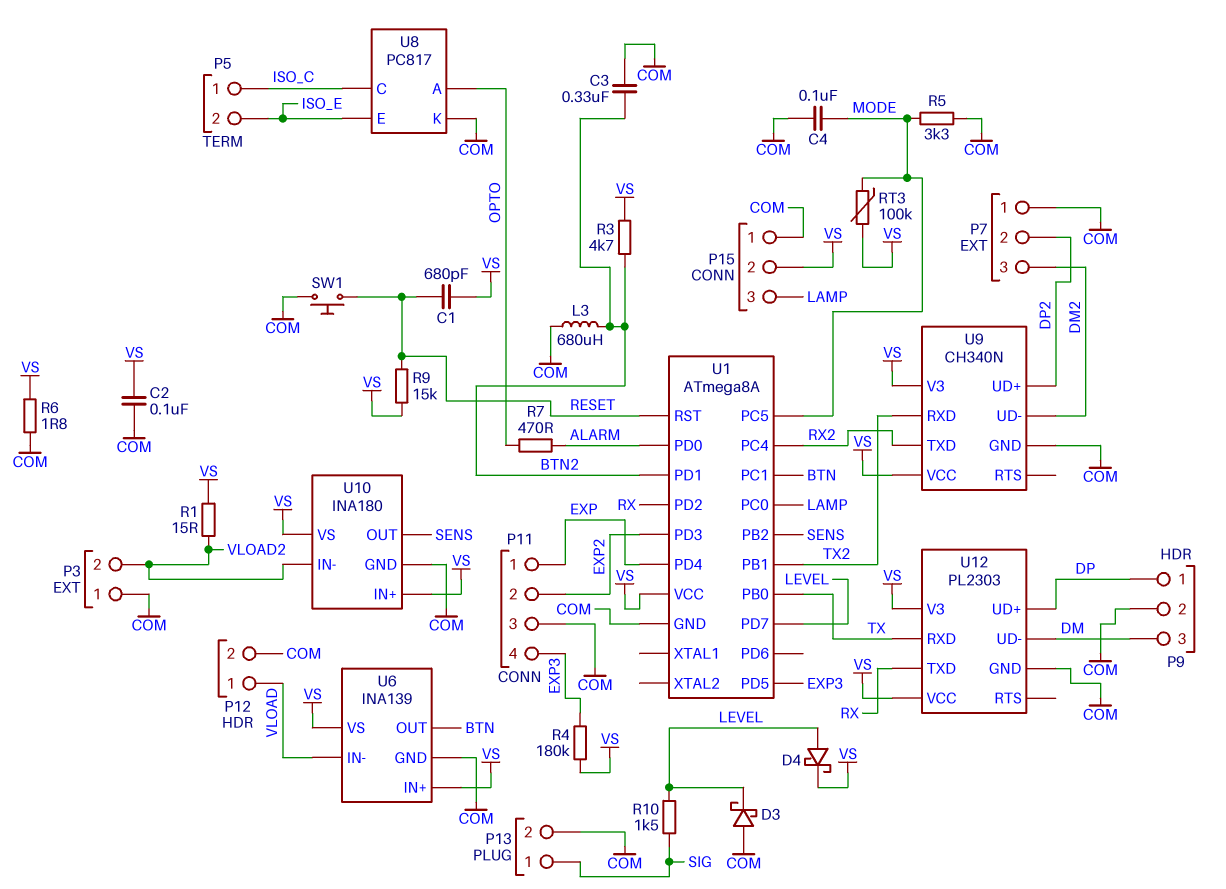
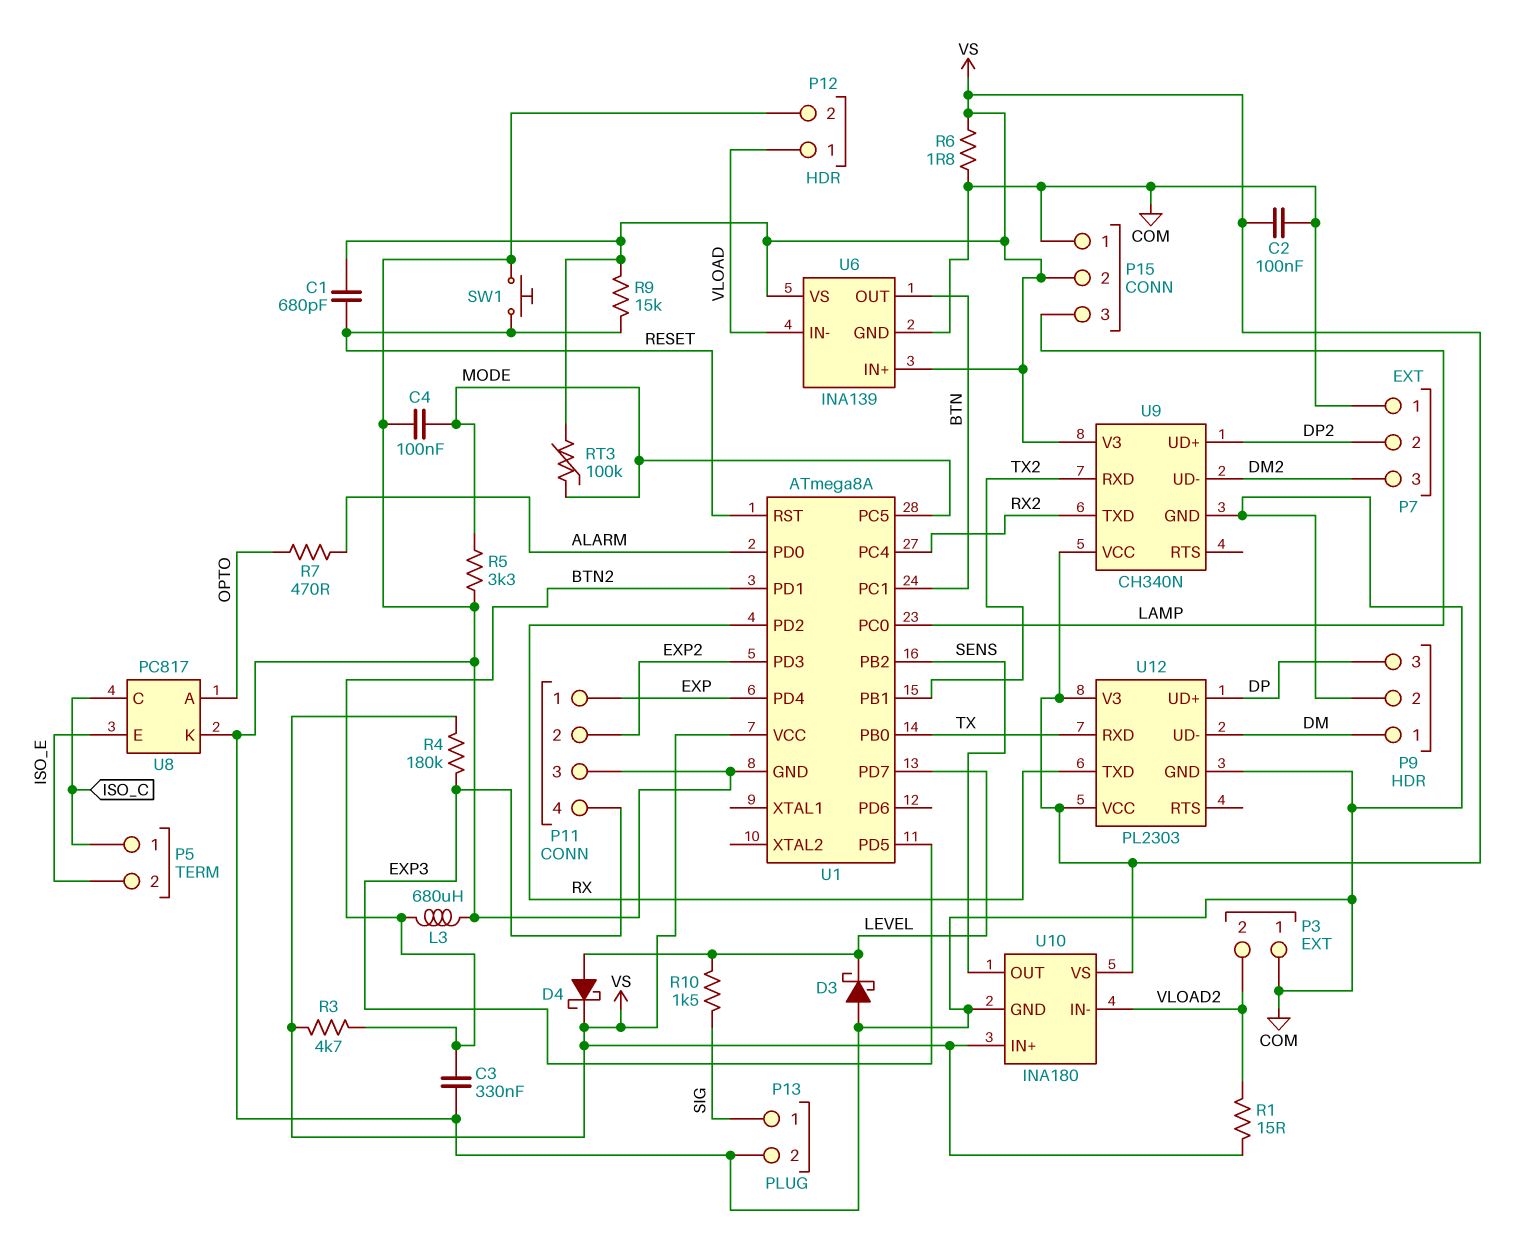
P9 pin 1: DP -> DM
P9 pin 3: DM -> DP

